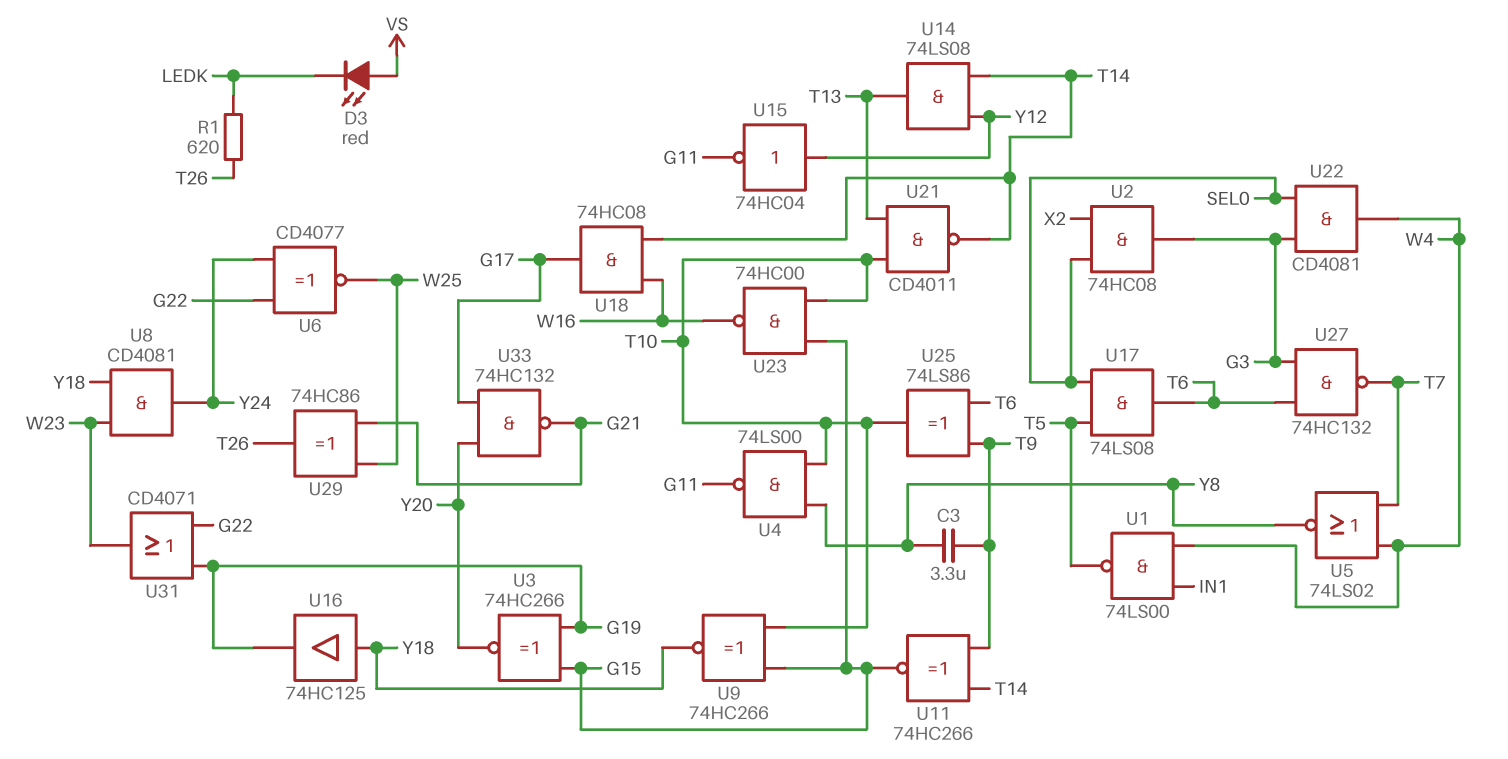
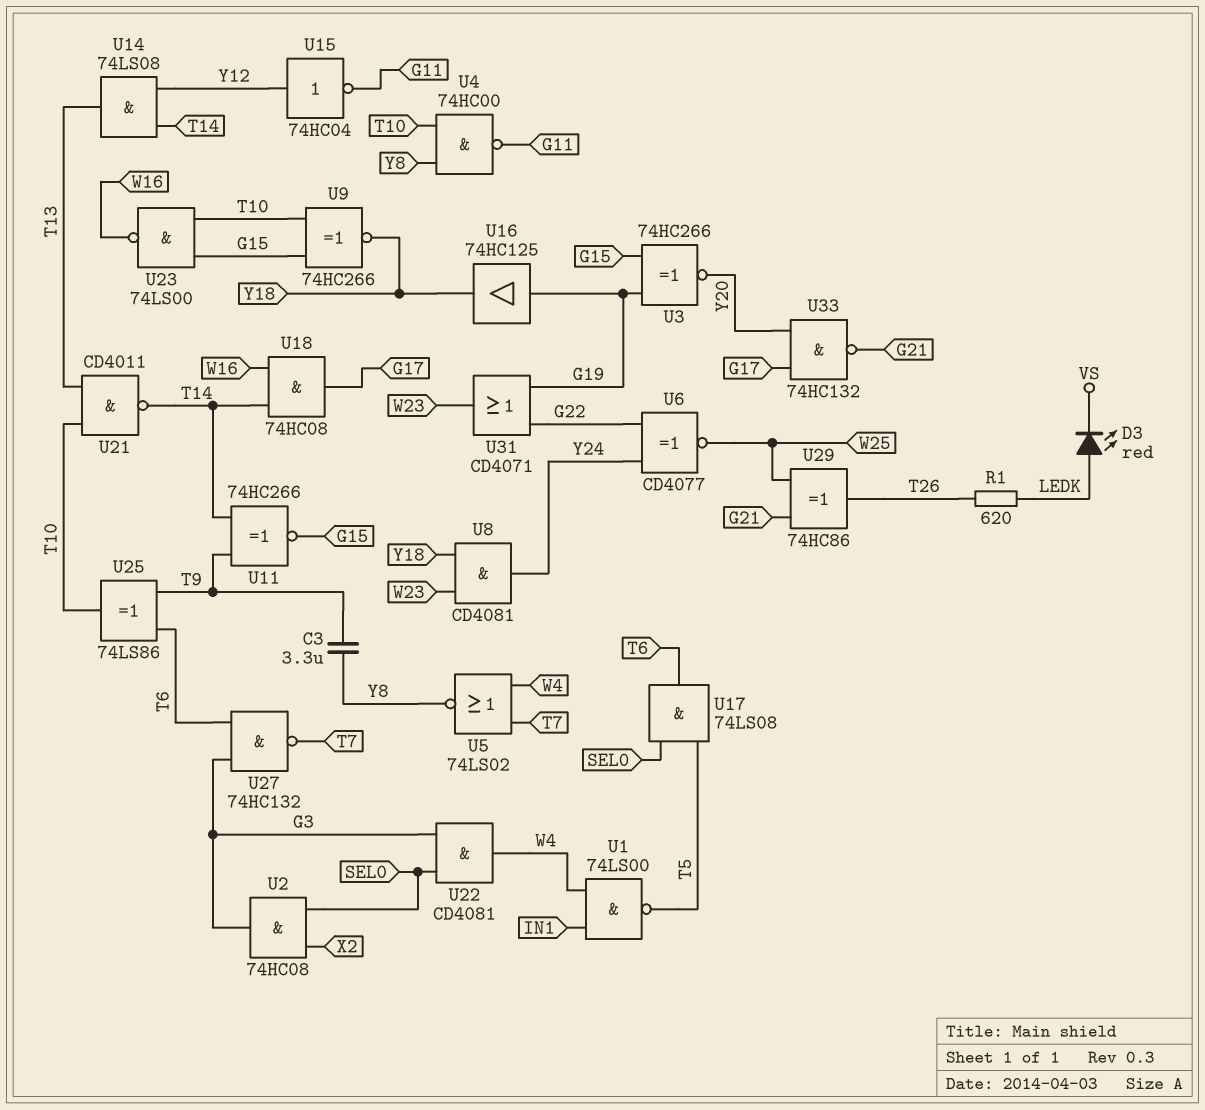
D3: LED red (A VS, K LEDK) -> LED red (A LEDK, K VS)
U4: NAND 74LS00 (in T10, in Y8, out G11) -> NAND 74HC00 (in T10, in Y8, out G11)
U16: buffer 74HC125 (in Y18, out G19) -> buffer 74HC125 (in G19, out Y18)
U23: NAND 74HC00 (in G15, in T10, out W16) -> NAND 74LS00 (in G15, in T10, out W16)

